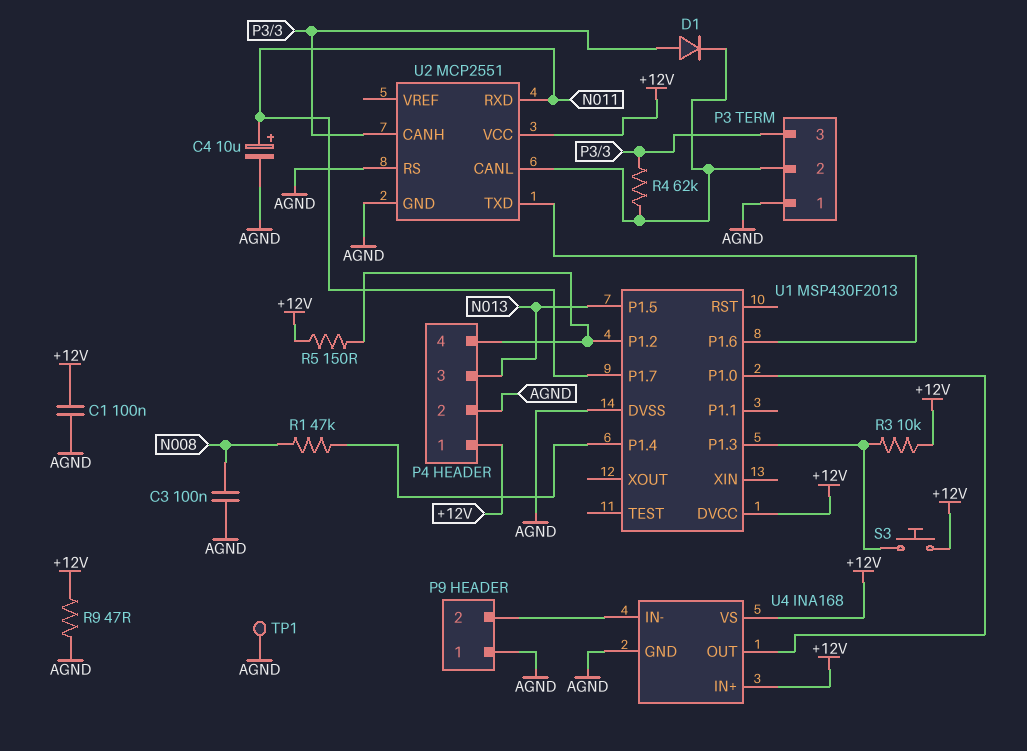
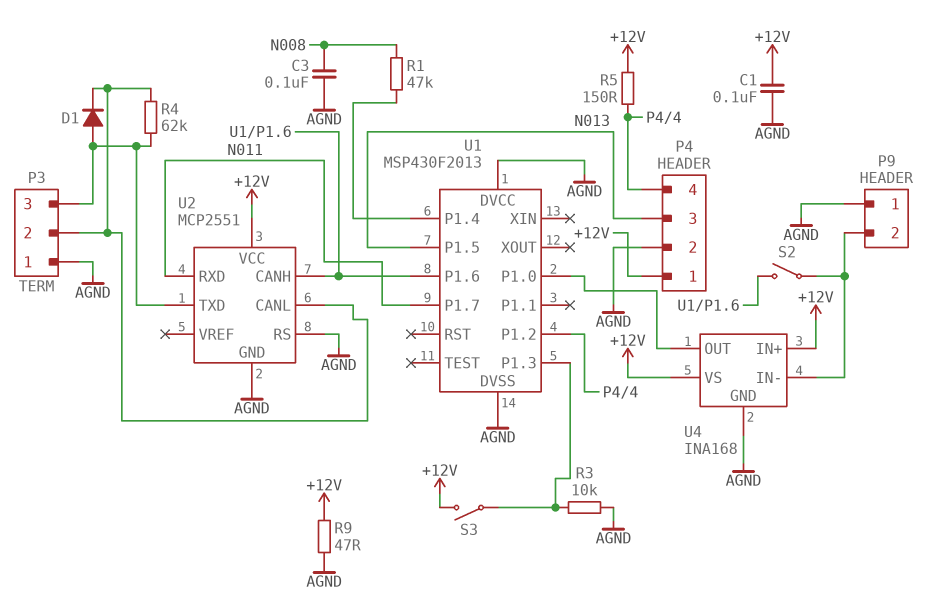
C4: 10uF (plus N011, minus AGND) -> none
R3: 10k (+12V, U1/P1.3) -> 10k (AGND, U1/P1.3)
S2: none -> switch (P9/2, U1/P1.6)
S3: button (+12V, U1/P1.3) -> switch (+12V, U1/P1.3)
TP1: test point (AGND) -> none
U1 pin DVCC: +12V -> AGND
U2 pin CANH: P3/3 -> U1/P1.6
U2 pin TXD: U1/P1.6 -> P3/3

